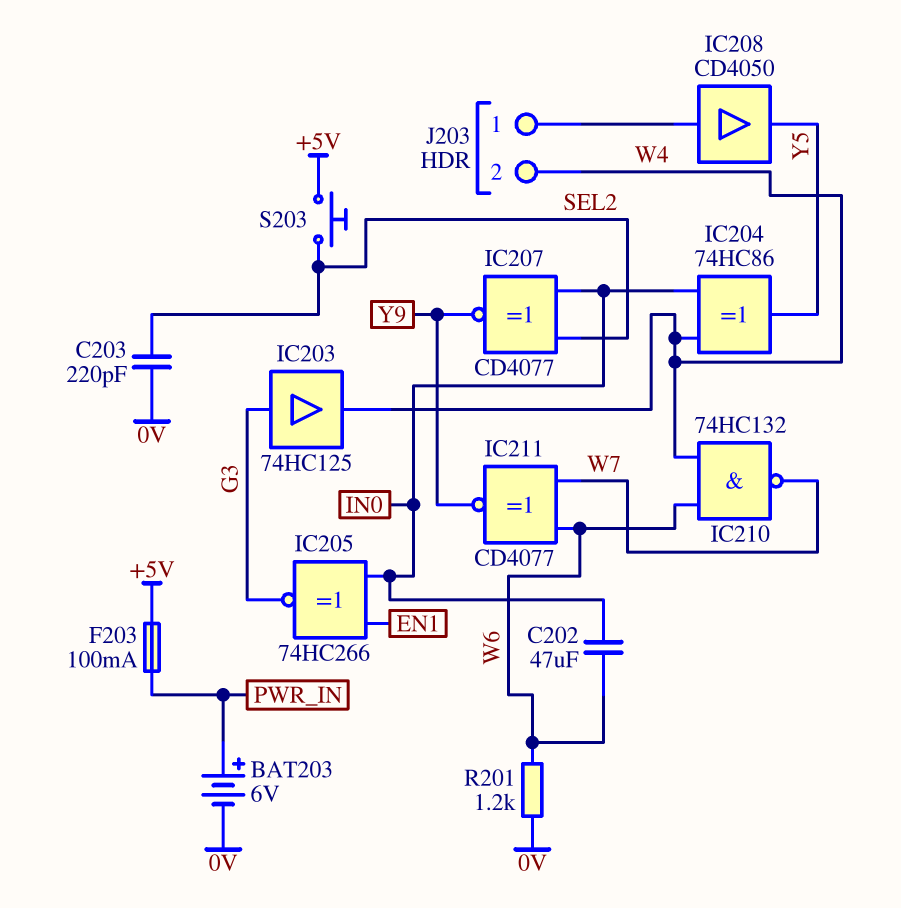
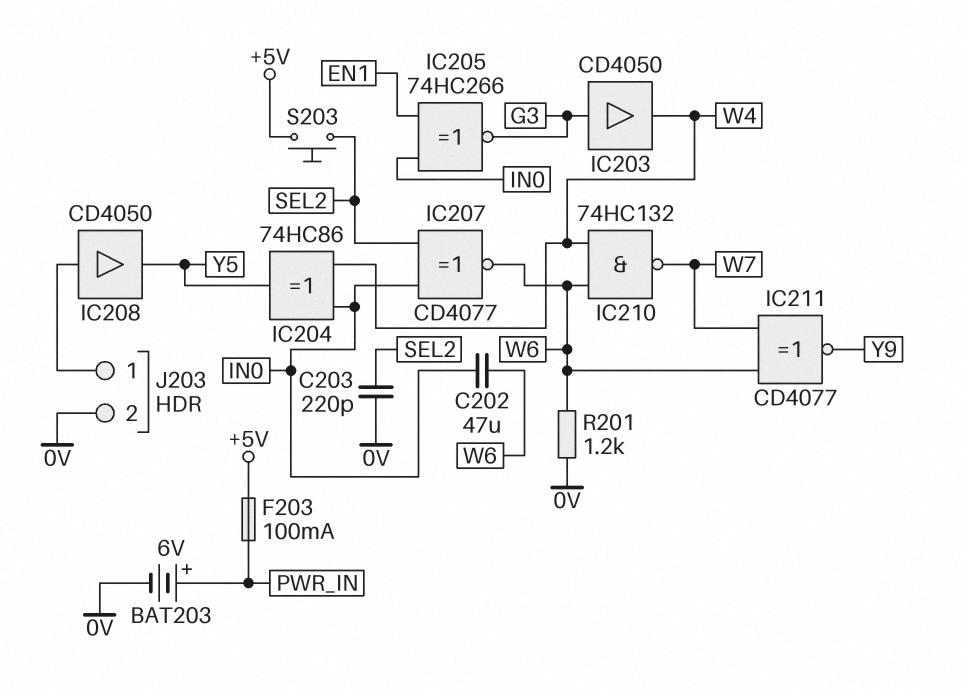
IC203: buffer 74HC125 (in G3, out W4) -> buffer CD4050 (in G3, out W4)
IC207: XNOR CD4077 (in IN0, in SEL2, out Y9) -> XNOR CD4077 (in IN0, in SEL2, out W6)
J203 pin 2: W4 -> 0V

